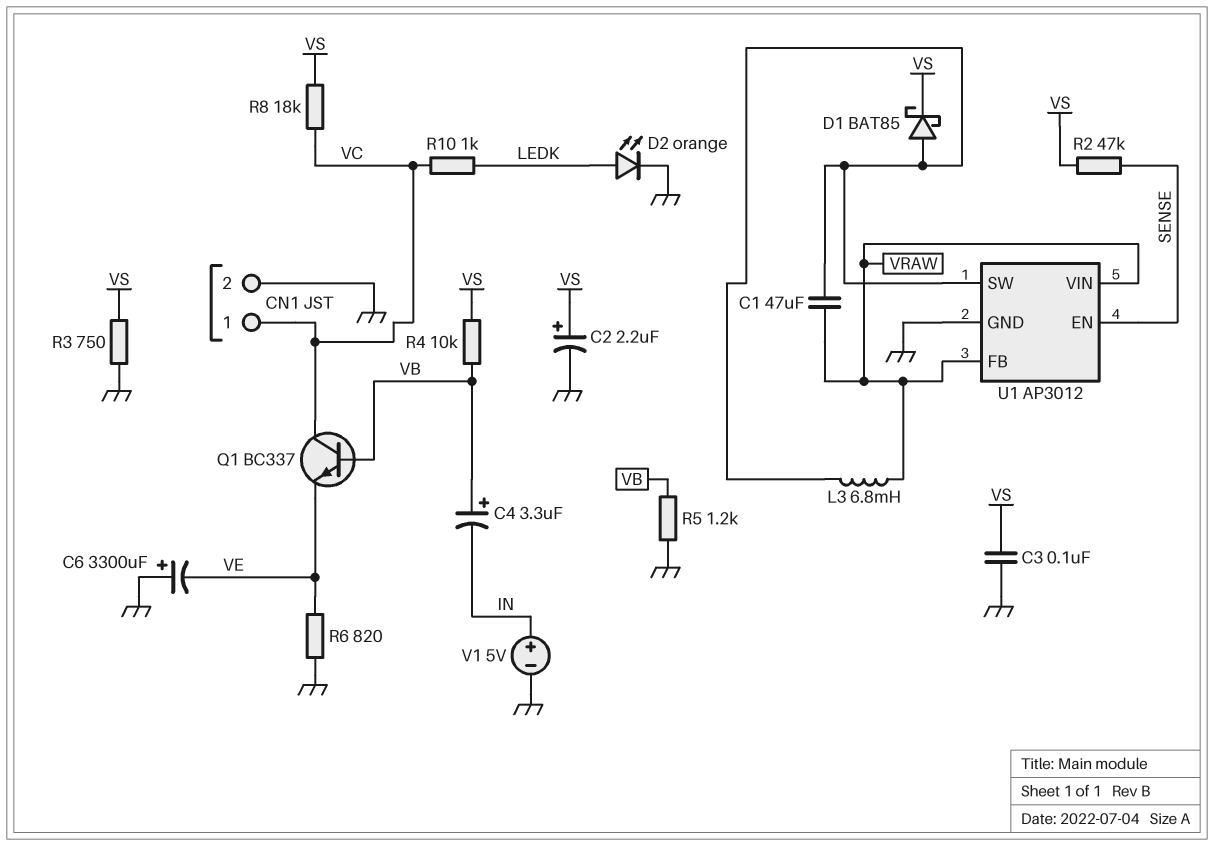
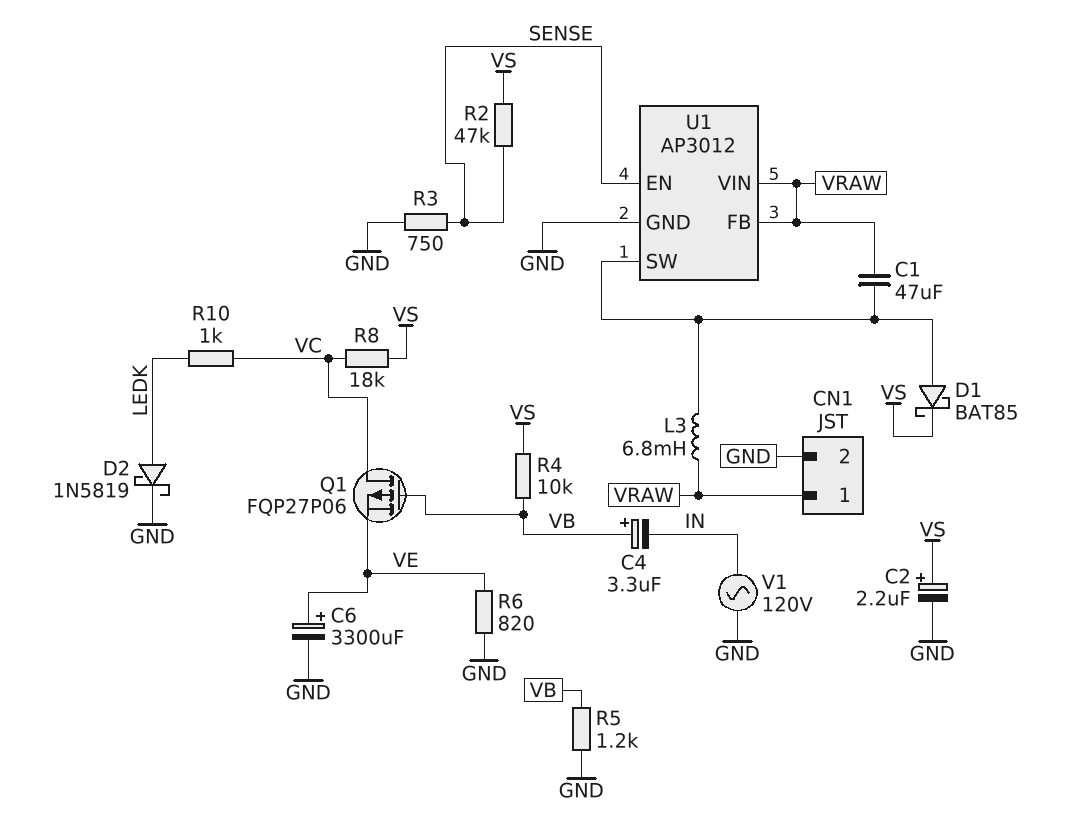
C3: 100nF (GND, VS) -> none
C6: 3300uF (plus GND, minus VE) -> 3300uF (plus VE, minus GND)
CN1 pin 1: VC -> VRAW
D2: LED orange (A LEDK, K GND) -> schottky 1N5819 (A LEDK, K GND)
Q1: NPN BC337 (B VB, C VC, E VE) -> PMOS FQP27P06 (G VB, D VC, S VE)
R3: 750 (GND, VS) -> 750 (GND, SENSE)
V1: 5V (plus IN, minus GND) -> AC 120V (GND, IN)

